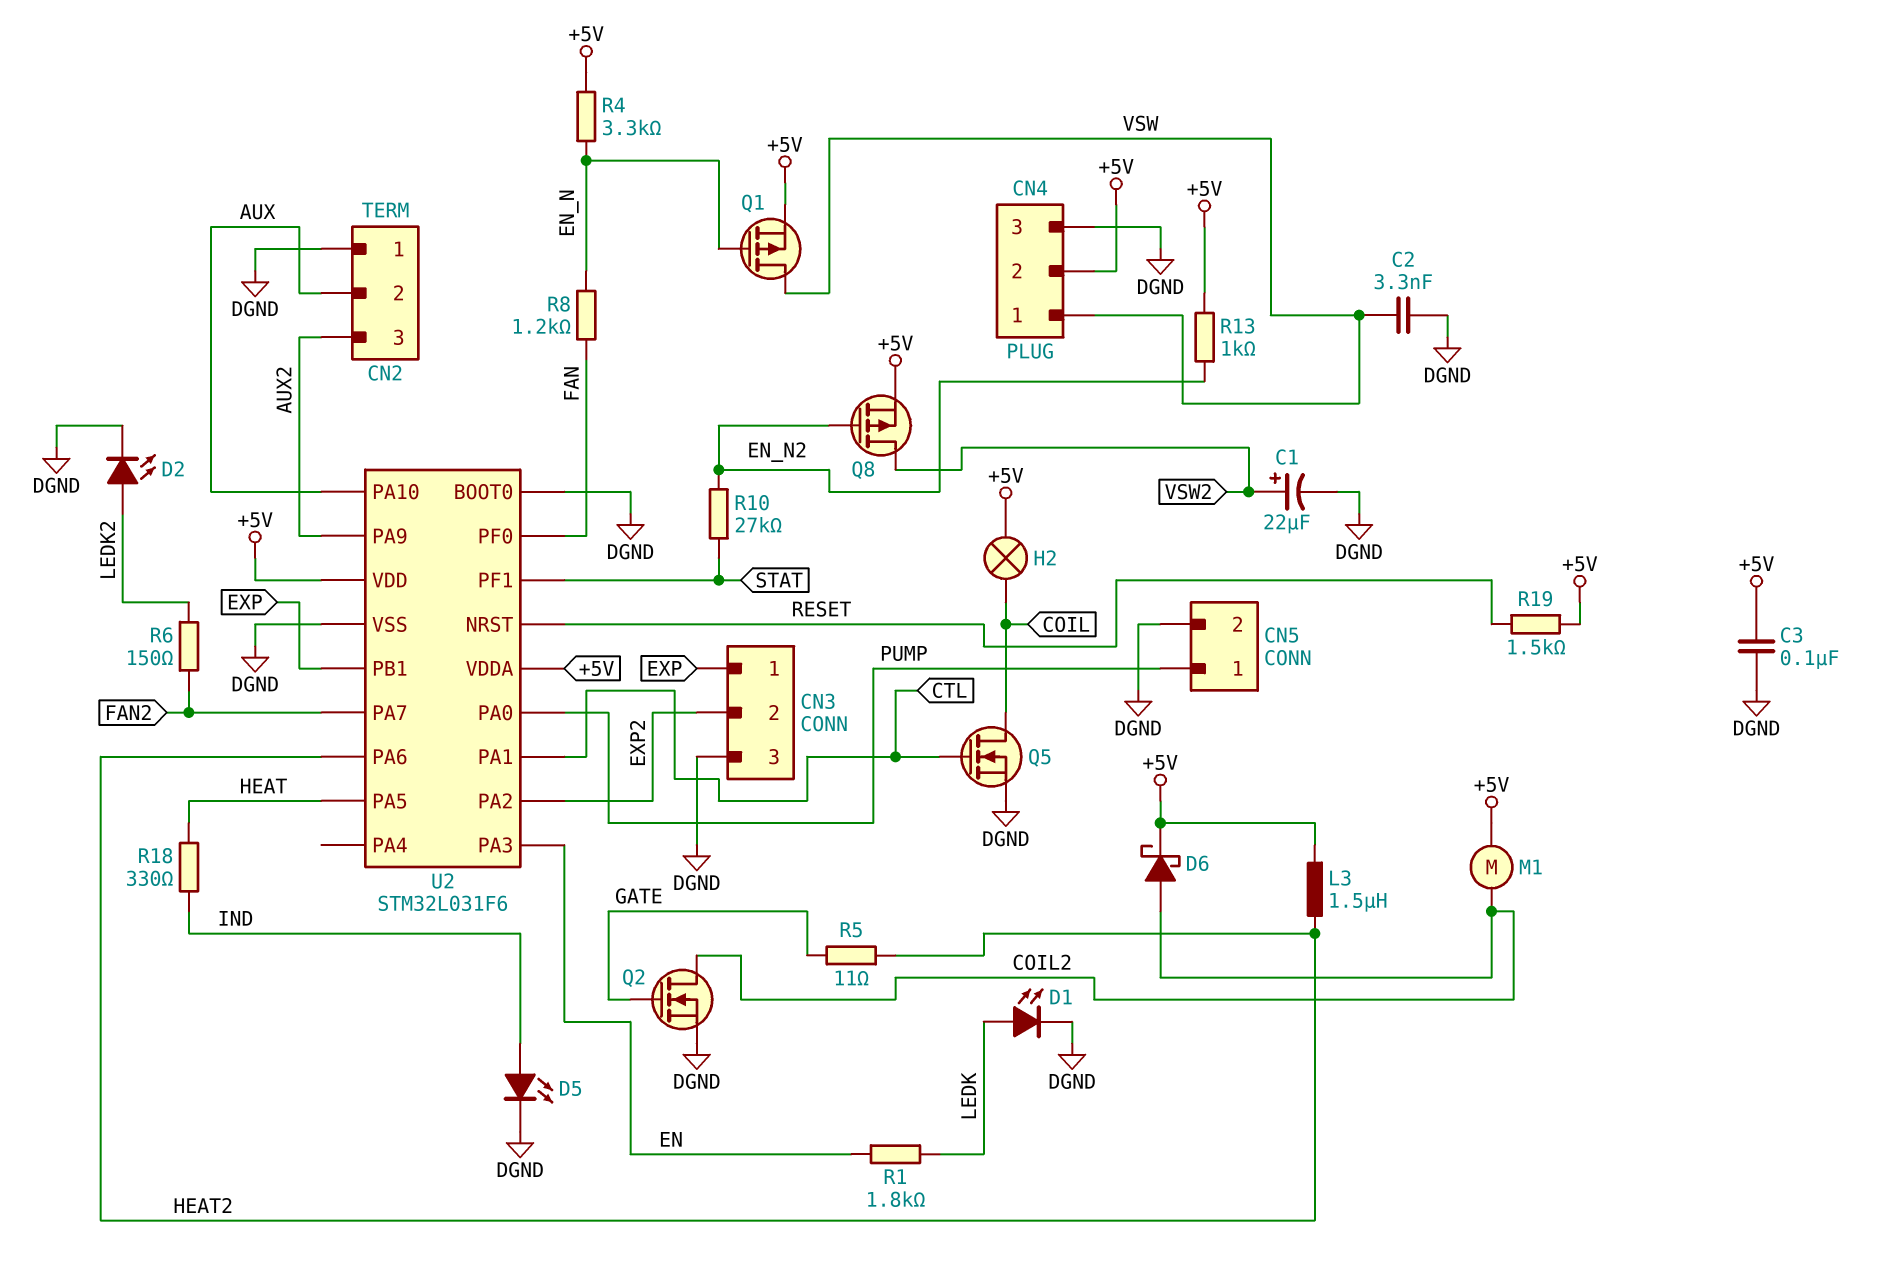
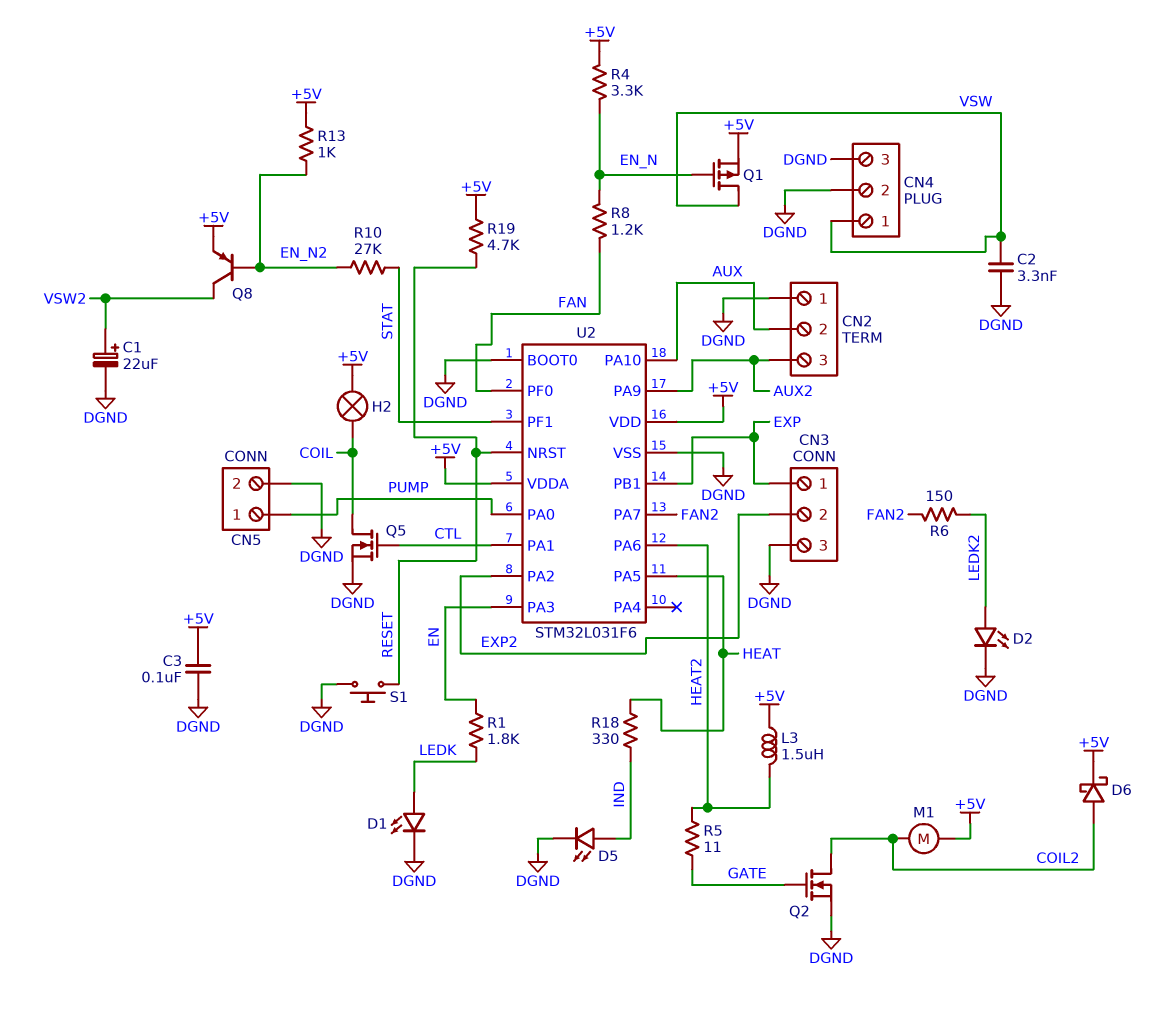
CN4 pin 2: +5V -> DGND
Q8: PMOS (G EN_N2, D VSW2, S +5V) -> PNP (B EN_N2, C VSW2, E +5V)
R19: 1.5k (+5V, RESET) -> 4.7k (+5V, RESET)
S1: none -> button (DGND, RESET)

